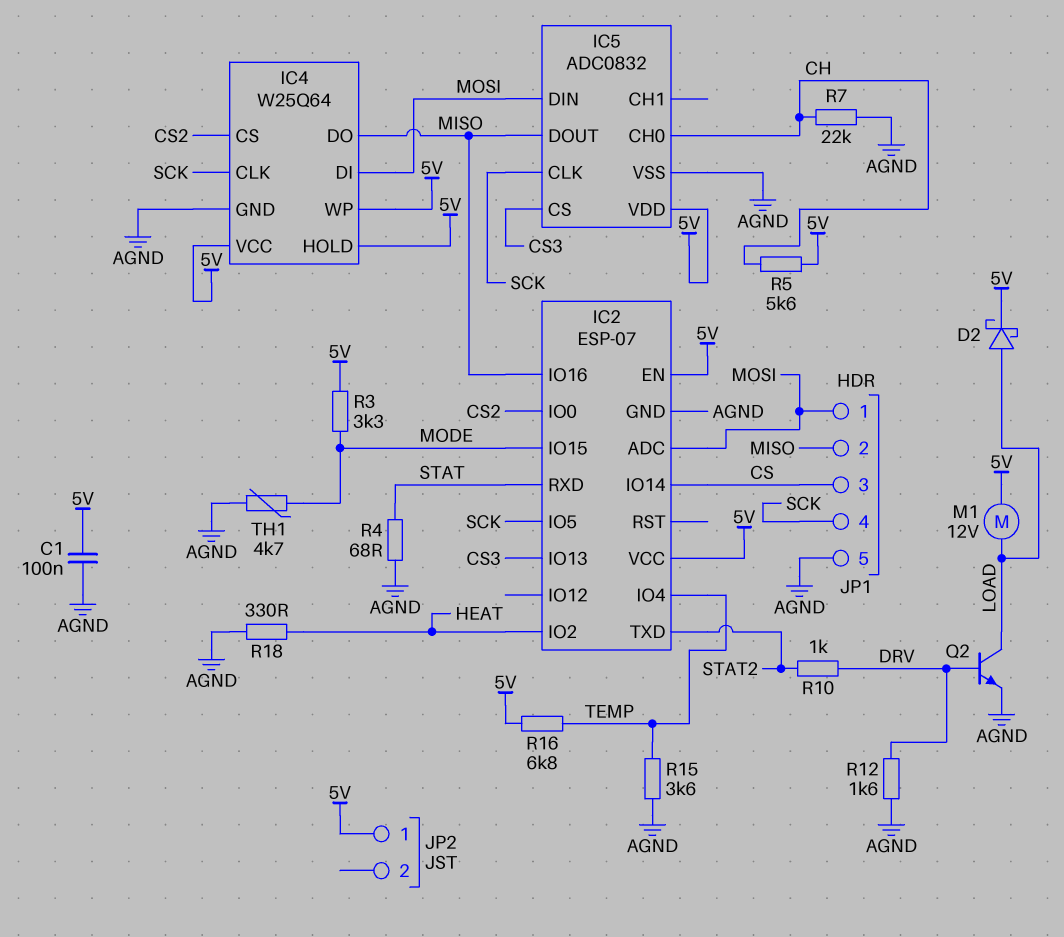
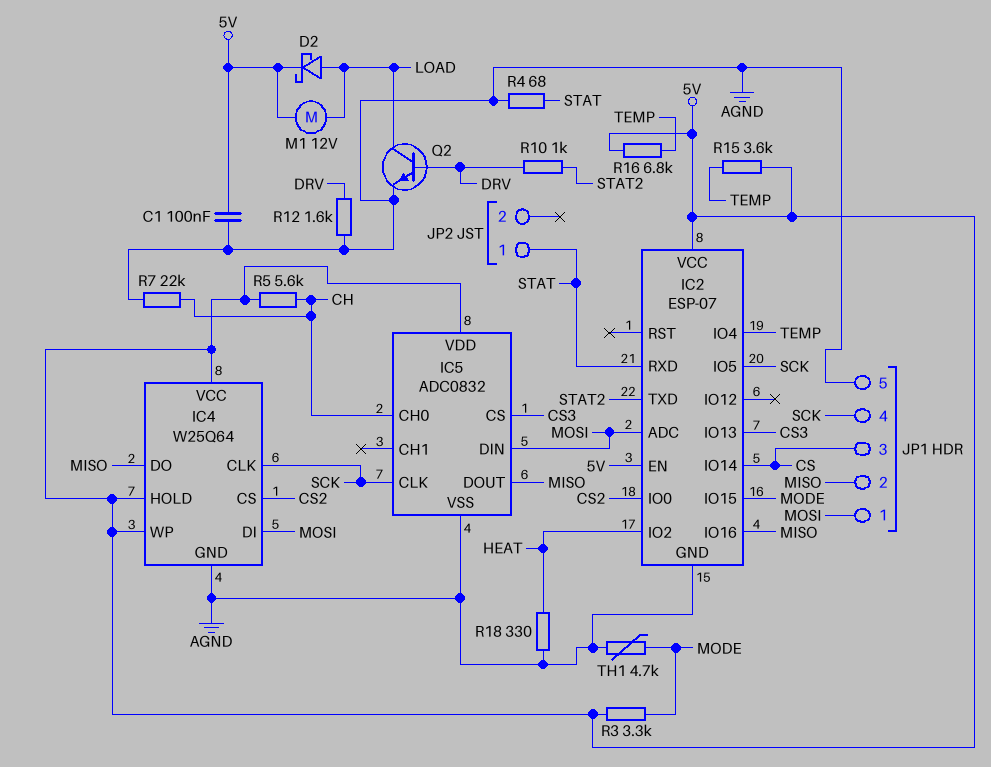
JP2 pin 1: 5V -> STAT
R15: 3.6k (AGND, TEMP) -> 3.6k (5V, TEMP)

